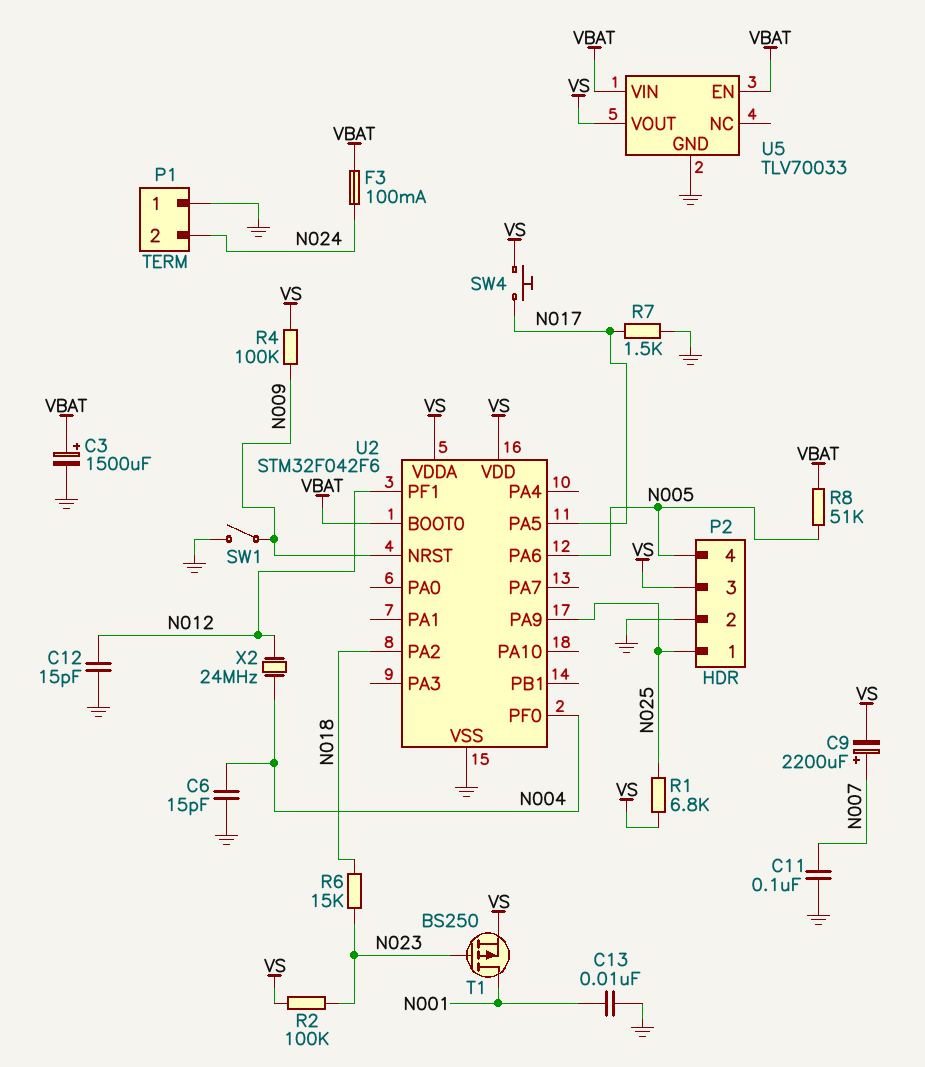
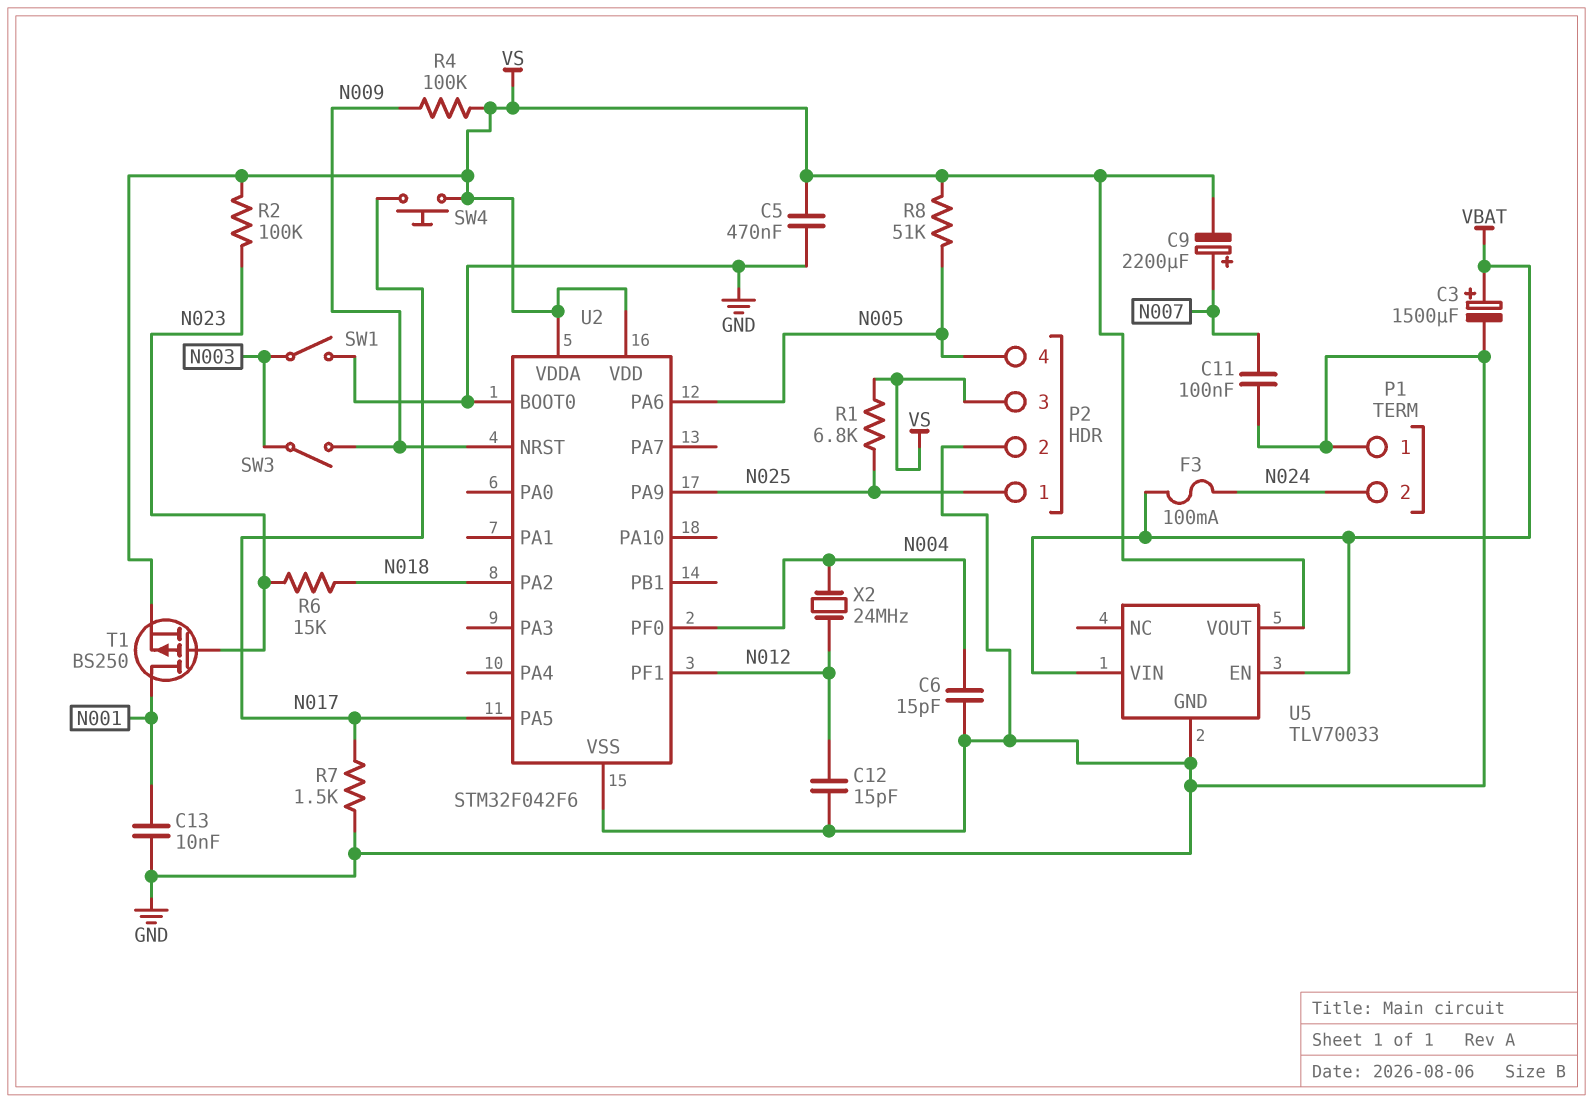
C5: none -> 470nF (GND, VS)
R8: 51k (N005, VBAT) -> 51k (N005, VS)
SW1: switch (GND, N009) -> switch (GND, N003)
SW3: none -> switch (N003, N009)
U2 pin BOOT0: VBAT -> GND

